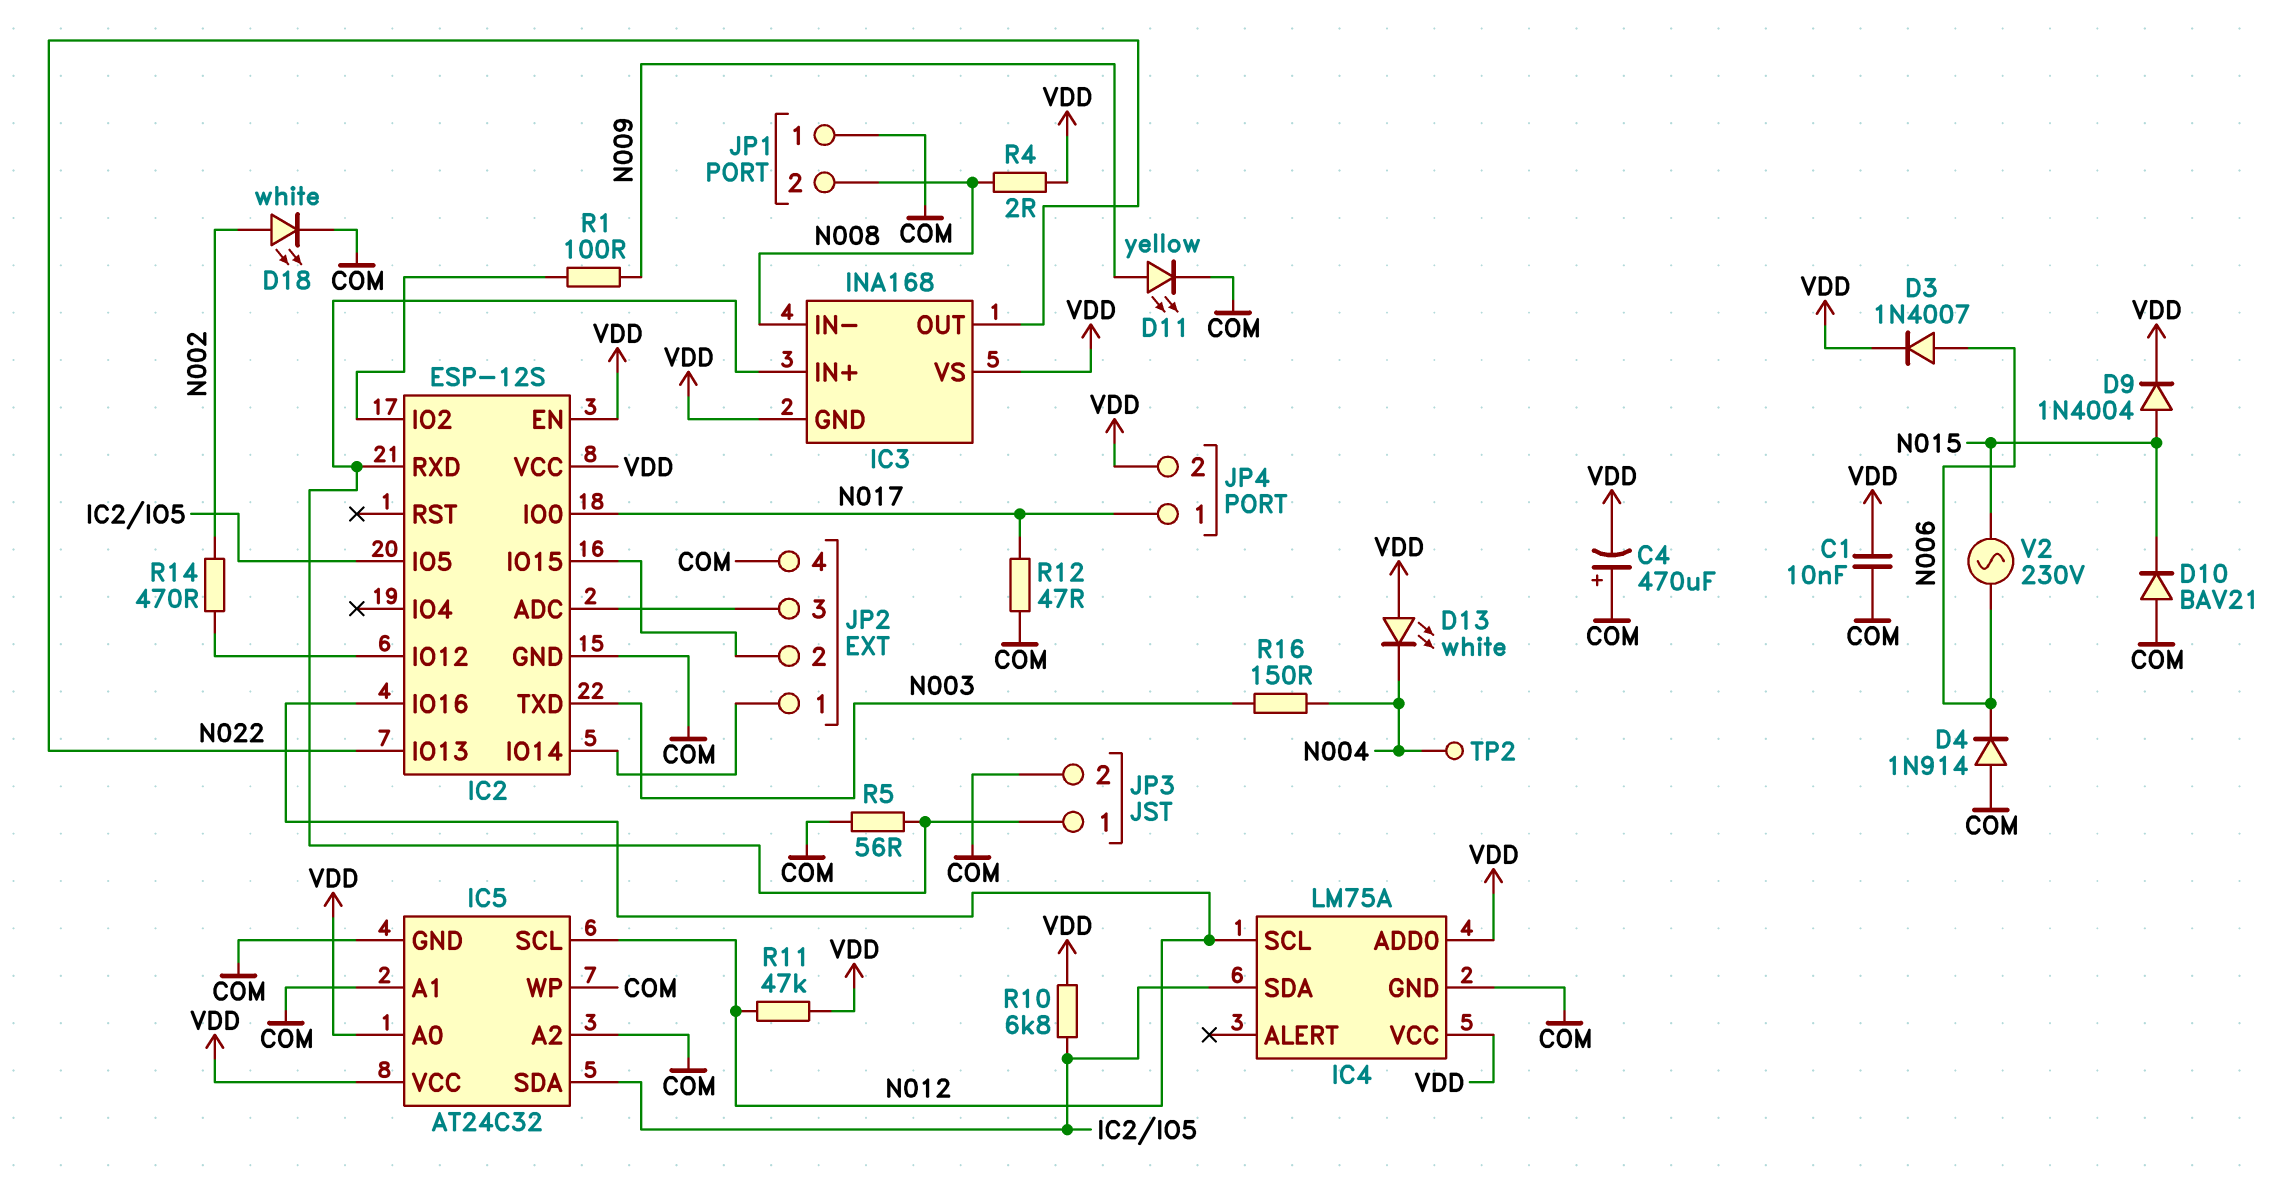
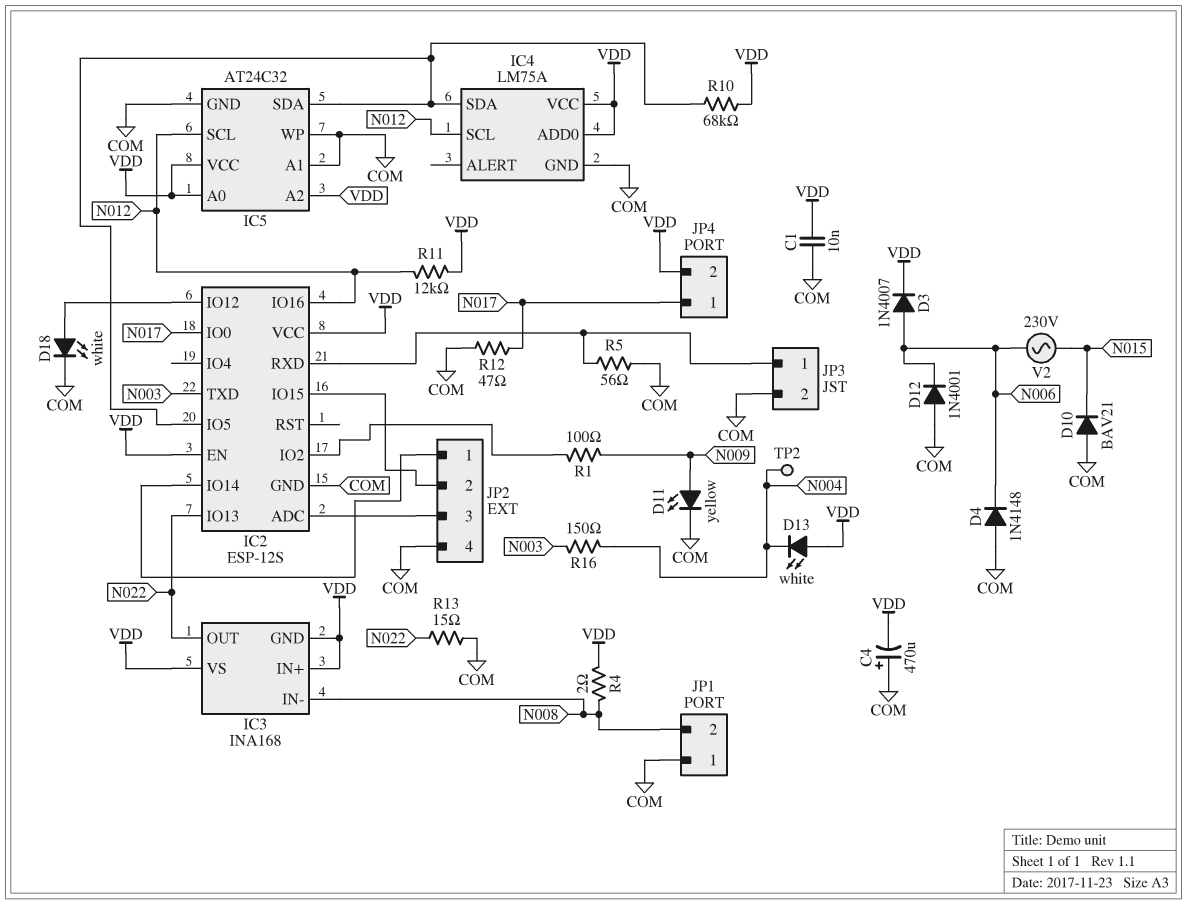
D4: diode 1N914 (A COM, K N006) -> diode 1N4148 (A COM, K N006)
D9: diode 1N4004 (A N015, K VDD) -> none
D12: none -> diode 1N4001 (A COM, K N006)
D18: LED white (A N002, K COM) -> LED white (A IC2/IO12, K COM)
IC3 pin IN+: IC2/RXD -> VDD
IC5 pin A2: COM -> VDD
R10: 6.8k (IC2/IO5, VDD) -> 68k (IC2/IO5, VDD)
R11: 47k (N012, VDD) -> 12k (N012, VDD)
R13: none -> 15 (COM, N022)
R14: 470 (IC2/IO12, N002) -> none

